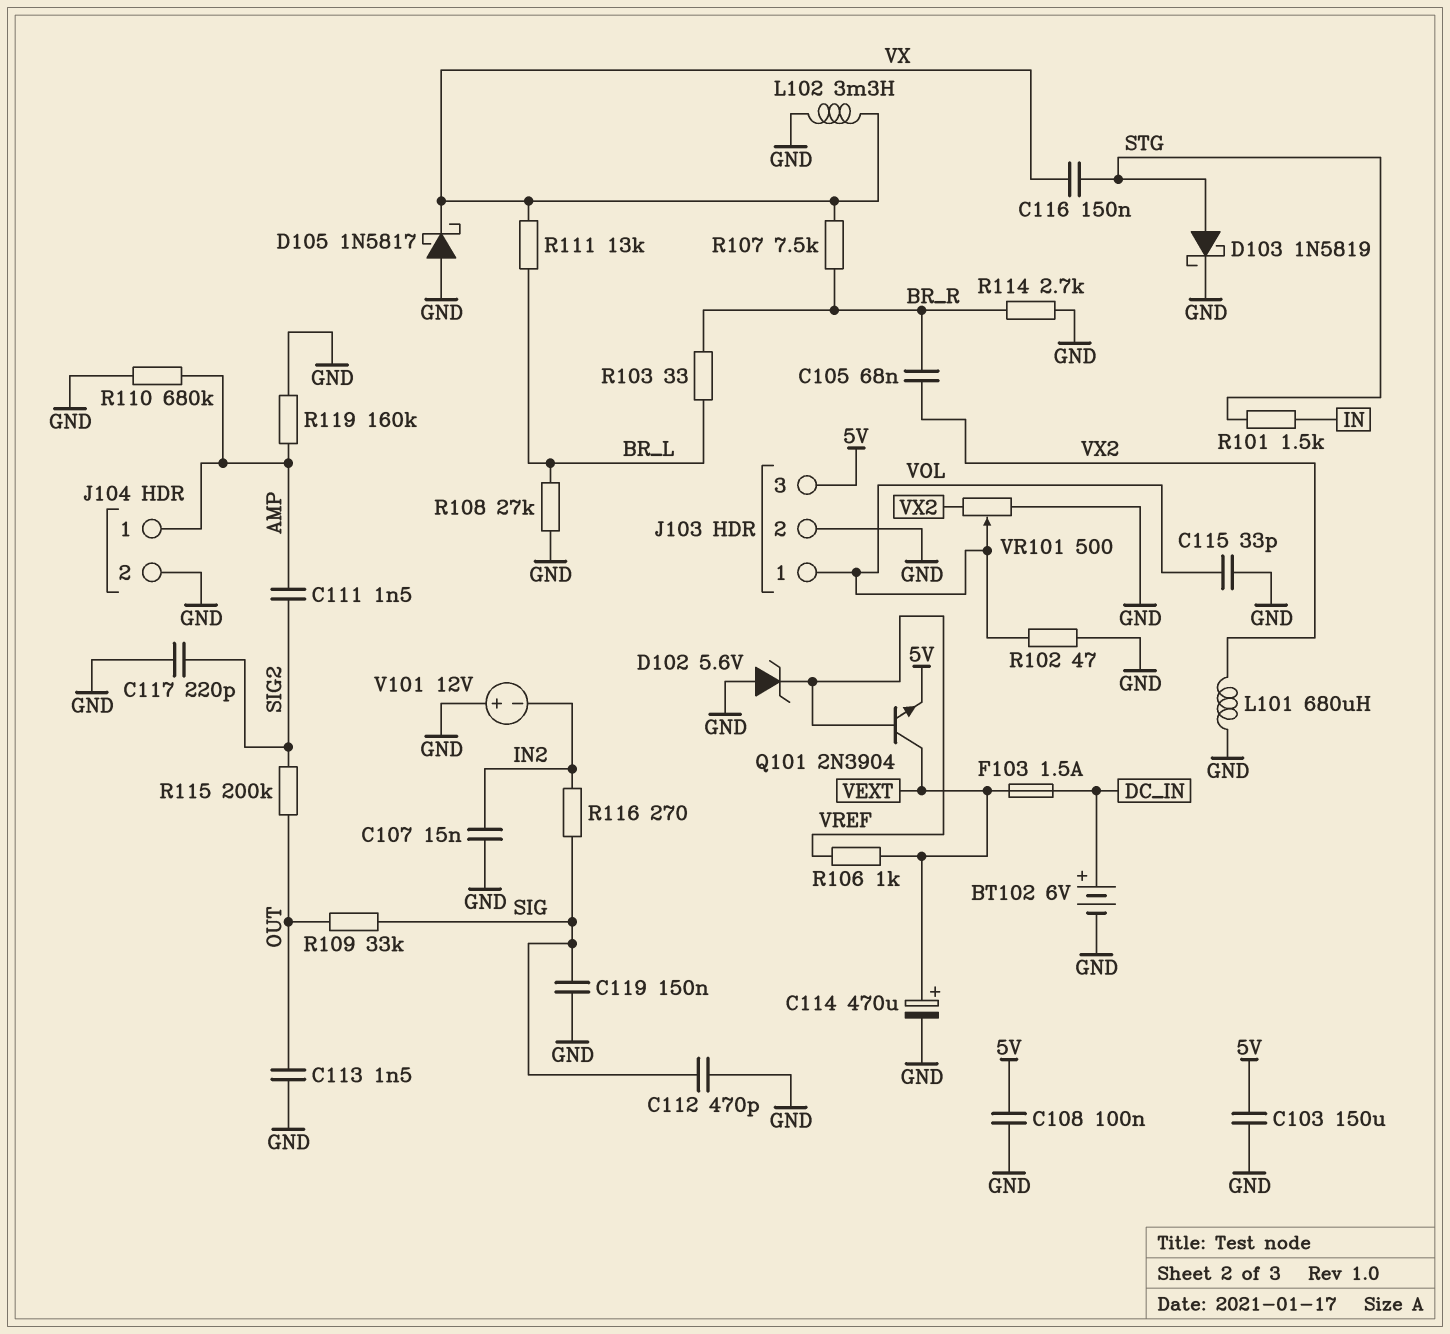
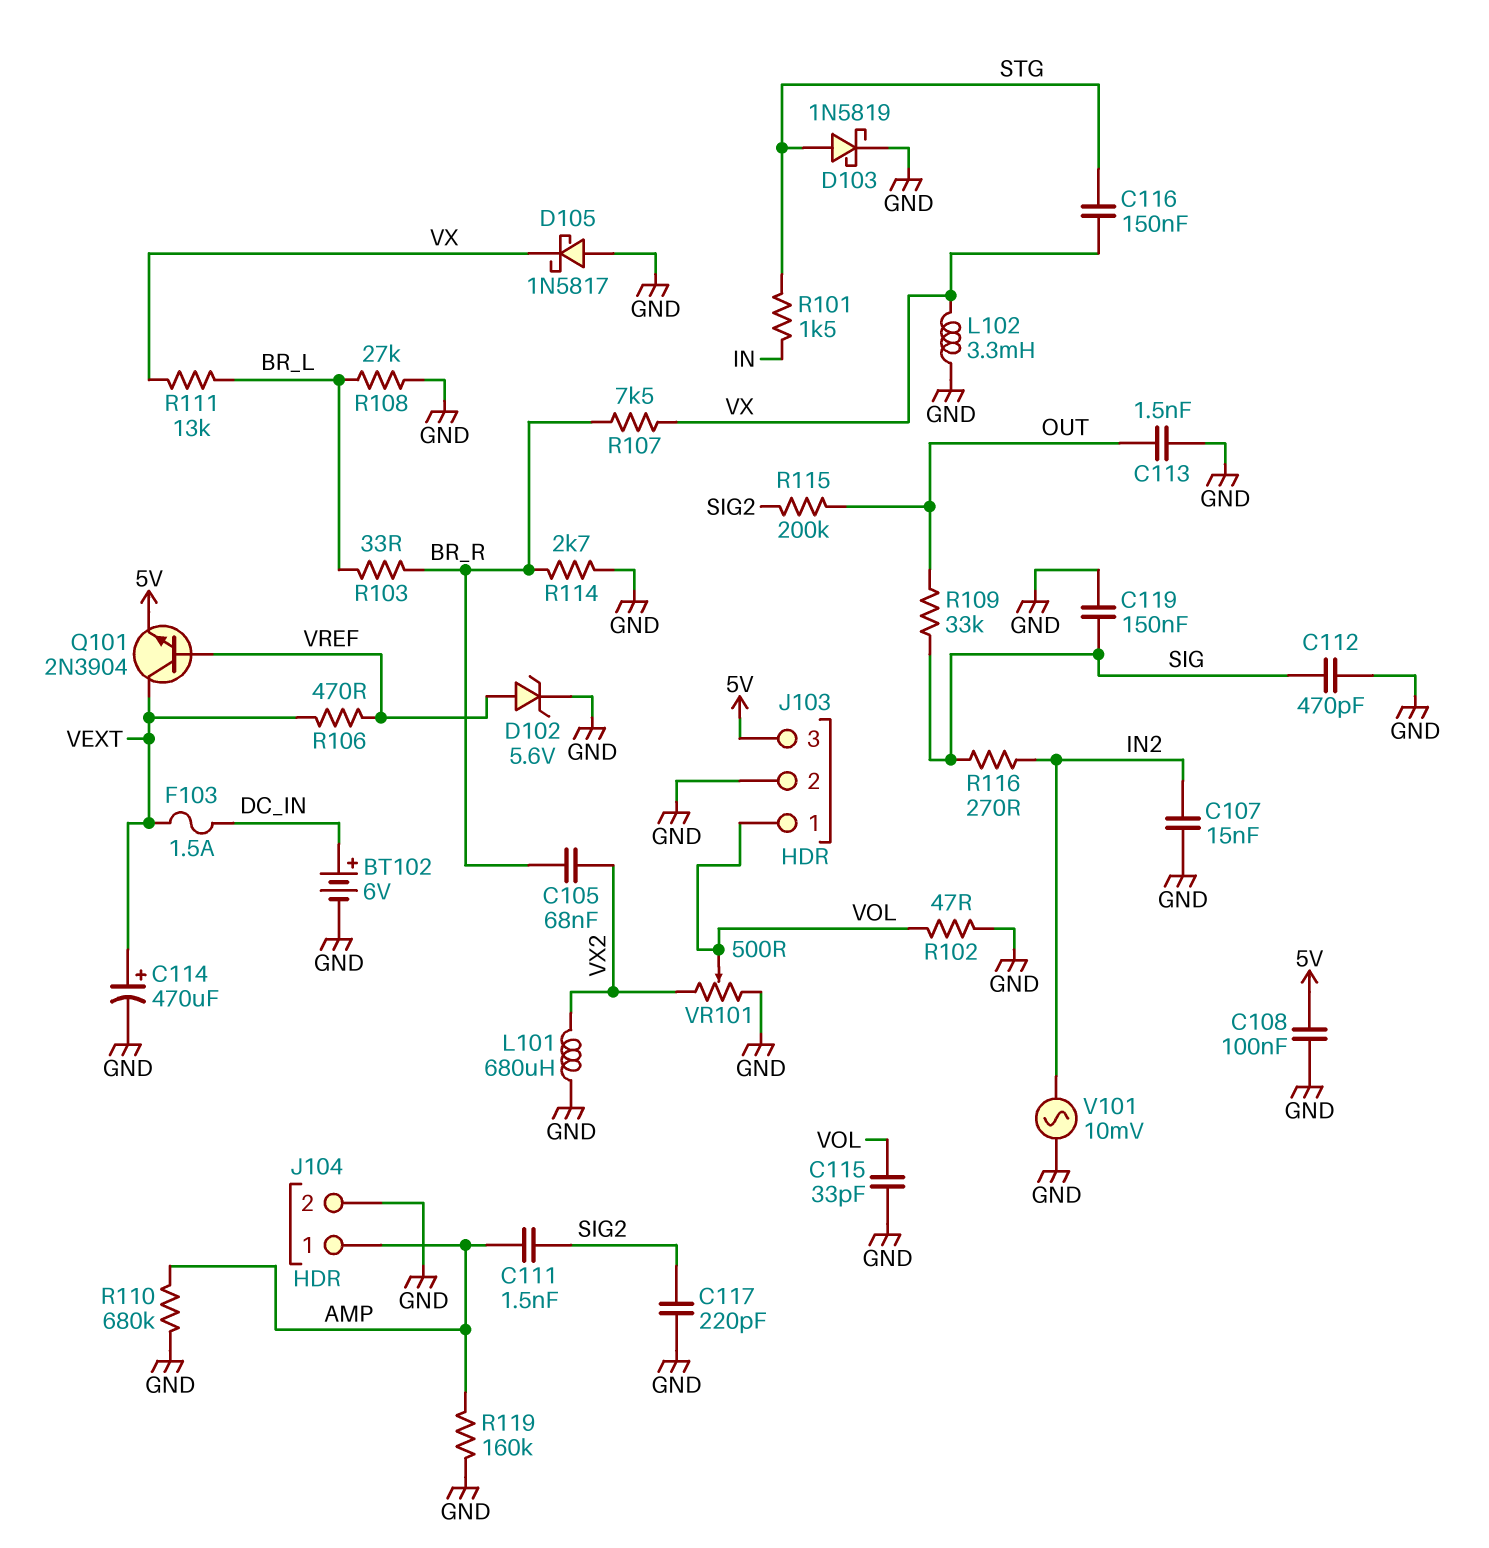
C103: 150uF (5V, GND) -> none
D102: zener 5.6V (A GND, K VREF) -> zener 5.6V (A VREF, K GND)
R106: 1k (VEXT, VREF) -> 470 (VEXT, VREF)
V101: 12V (plus GND, minus IN2) -> AC 10mV (GND, IN2)

